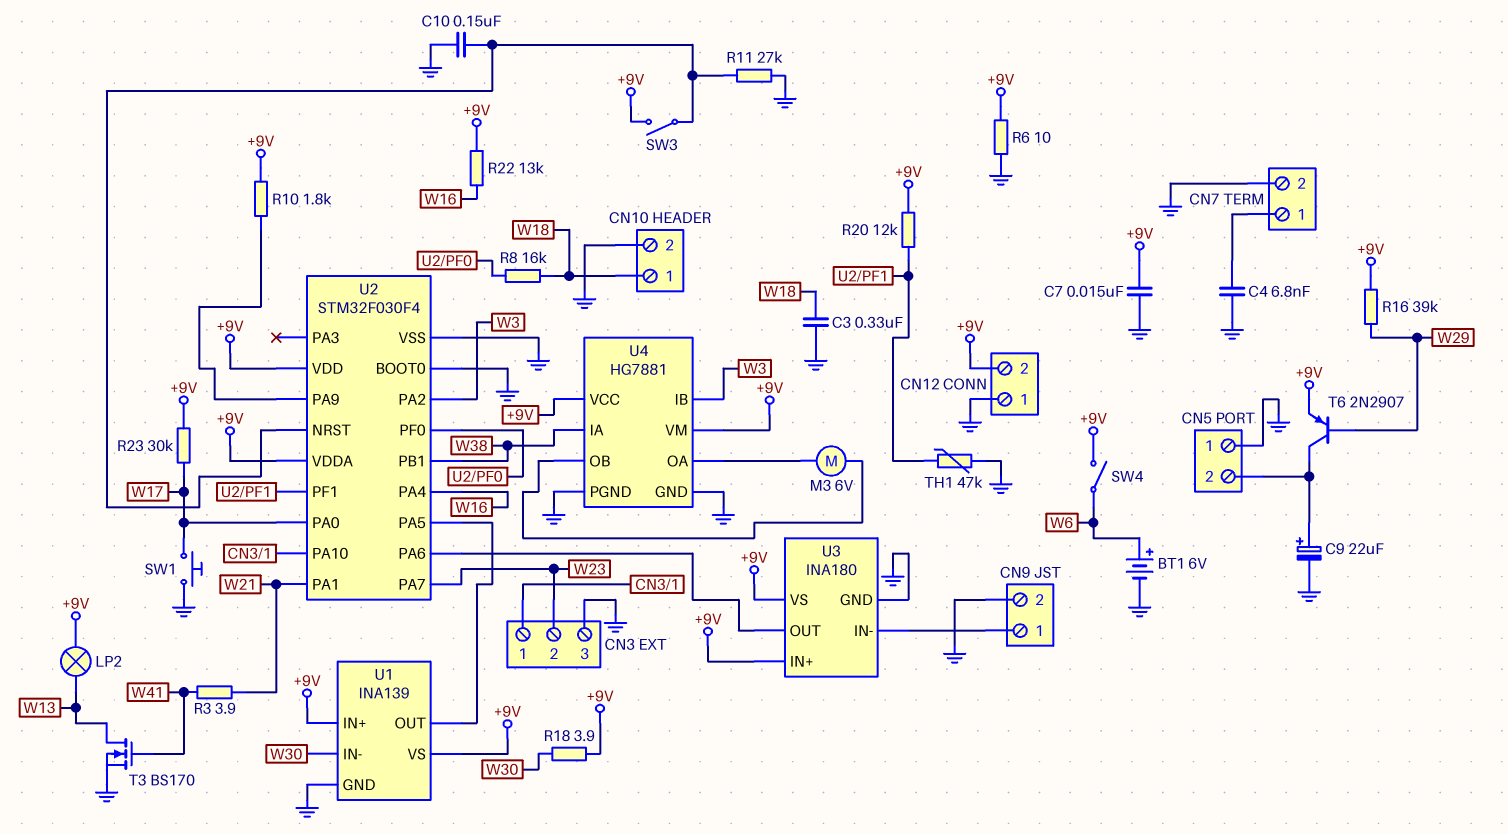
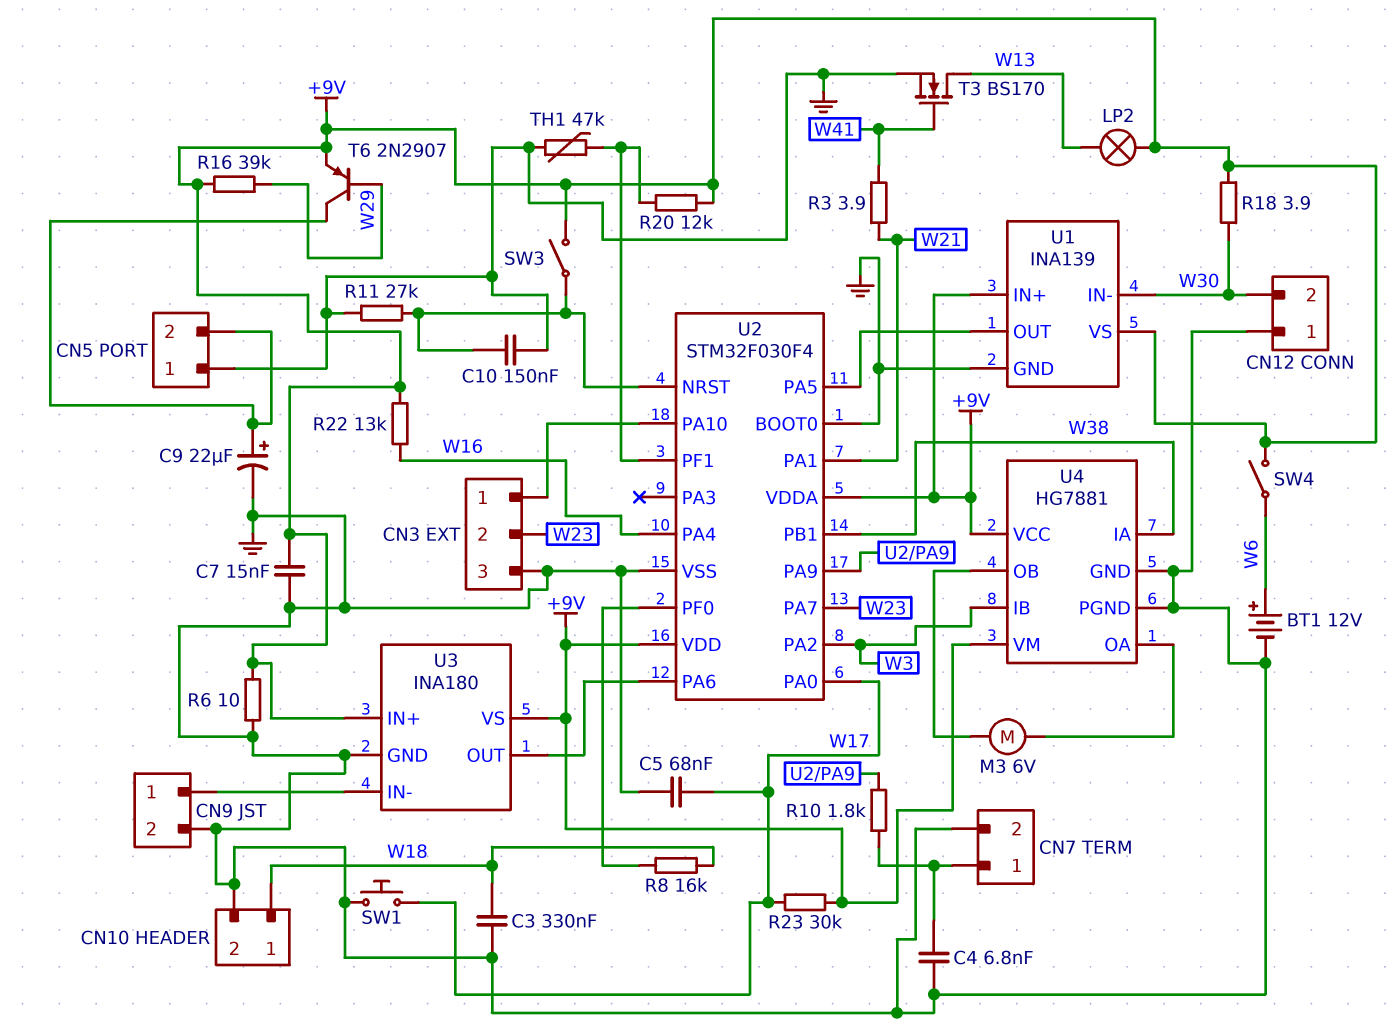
BT1: 6V (plus W6, minus GND) -> 12V (plus W6, minus GND)
C5: none -> 68nF (GND, W17)
CN12 pin 2: +9V -> W30
R10: 1.8k (+9V, U2/PA9) -> 1.8k (CN7/1, U2/PA9)

